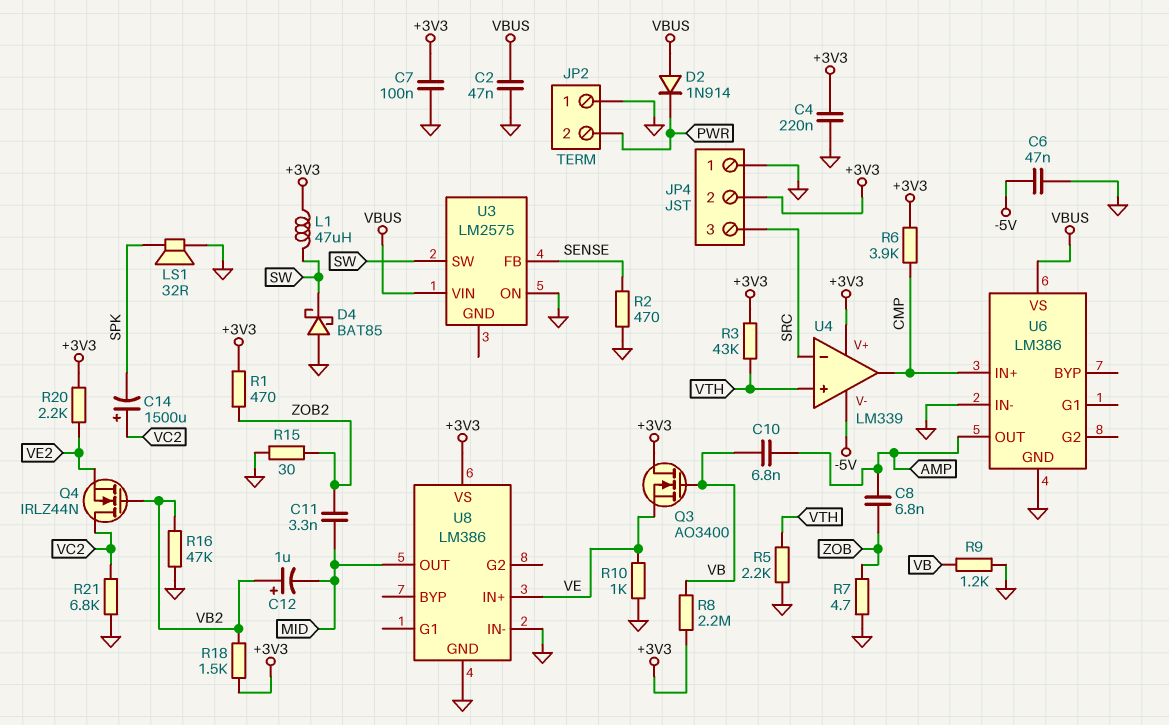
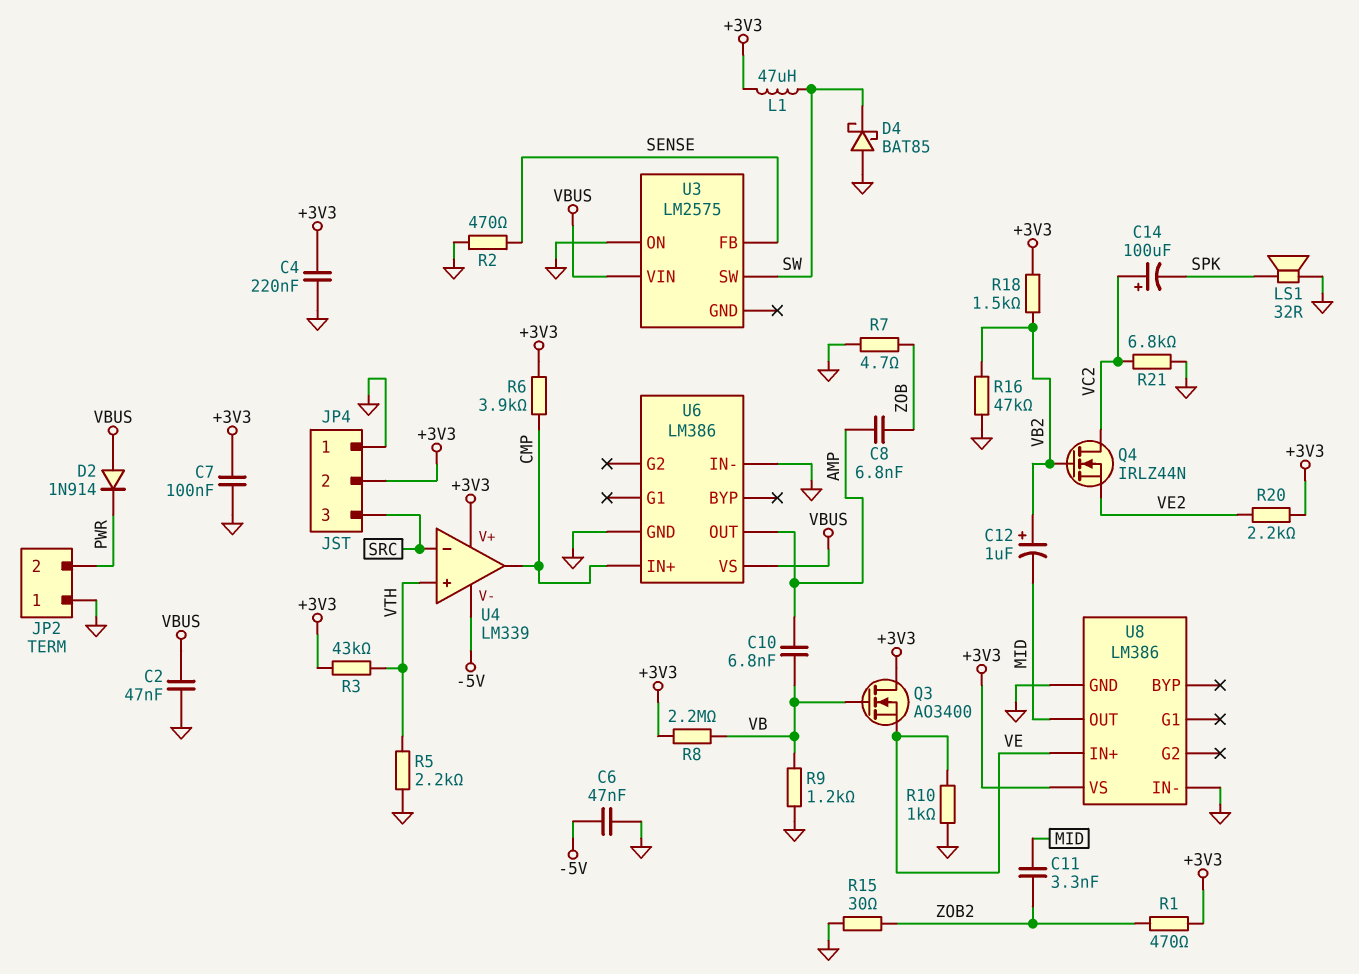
C14: 1500uF (plus VC2, minus SPK) -> 100uF (plus VC2, minus SPK)

